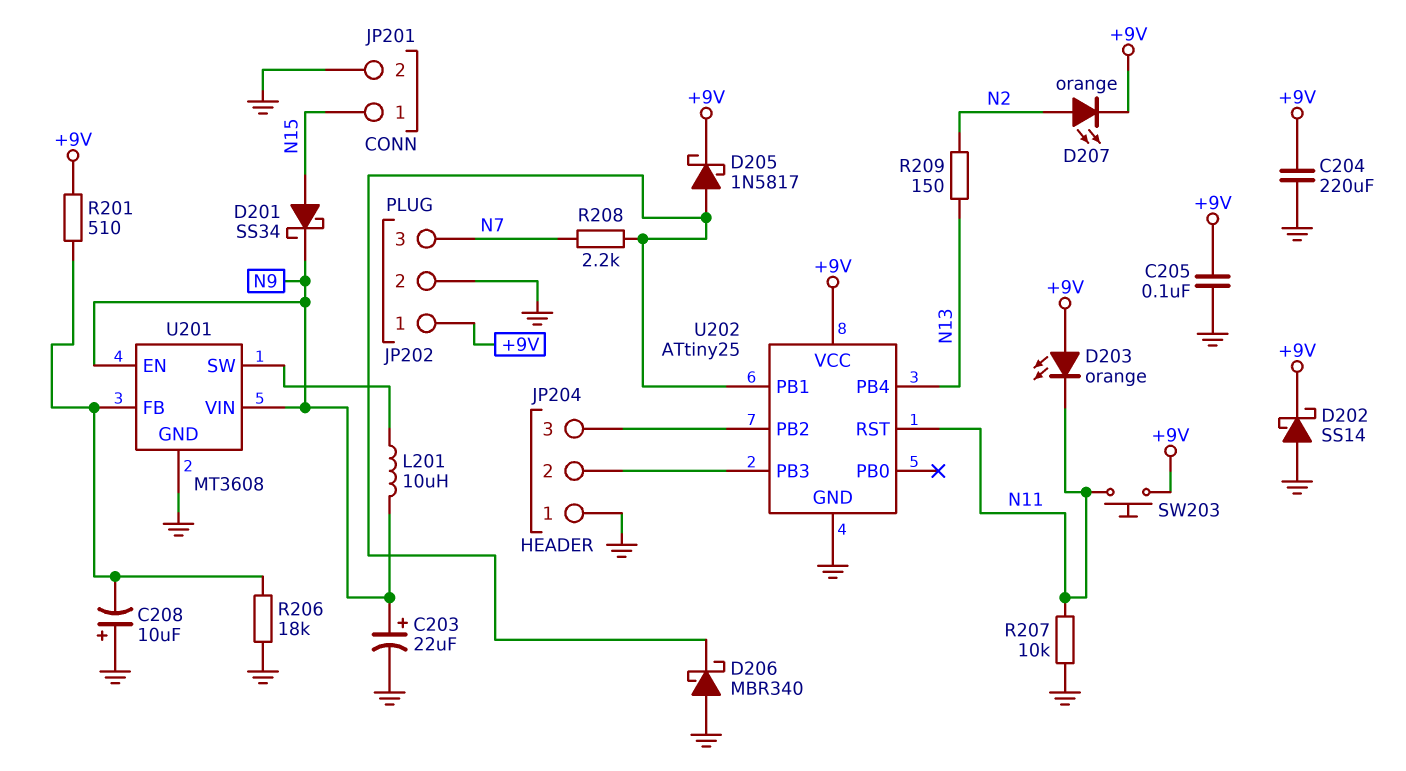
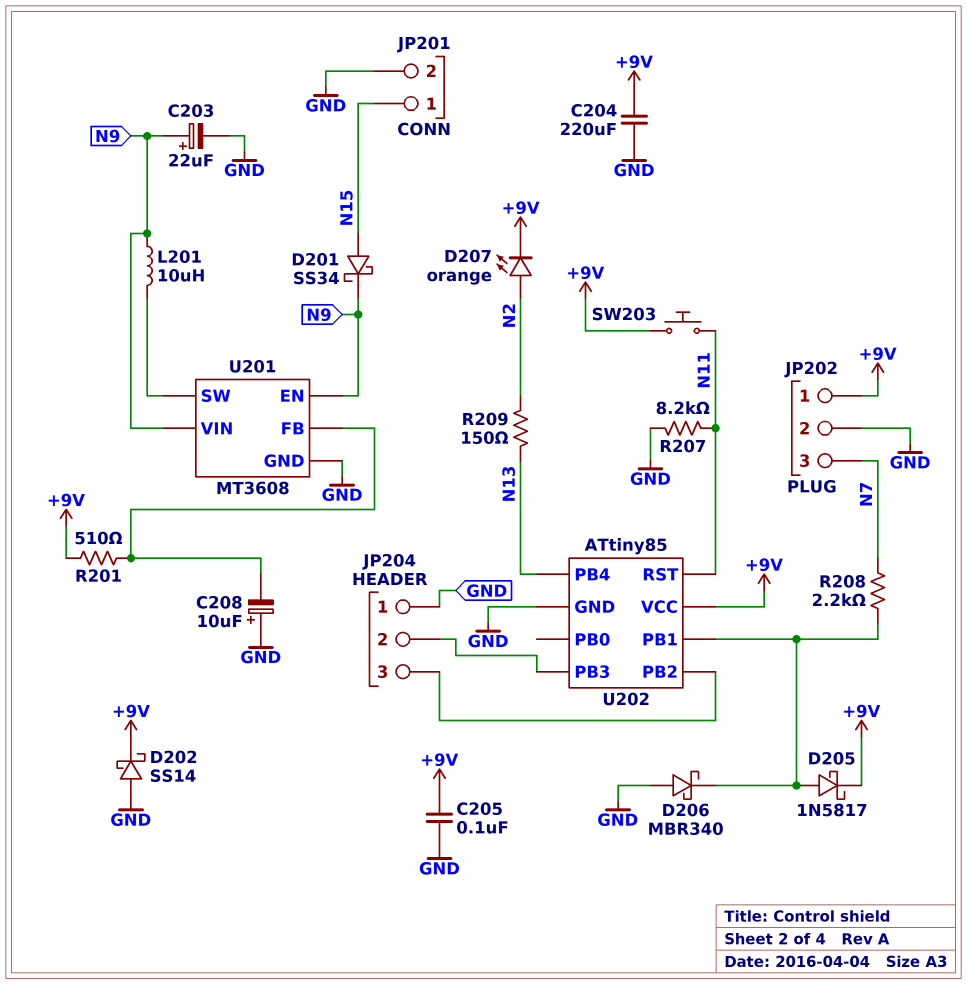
D203: LED orange (A +9V, K N11) -> none
R206: 18k (GND, U201/FB) -> none
R207: 10k (GND, N11) -> 8.2k (GND, N11)
U202: ATtiny25 -> ATtiny85

